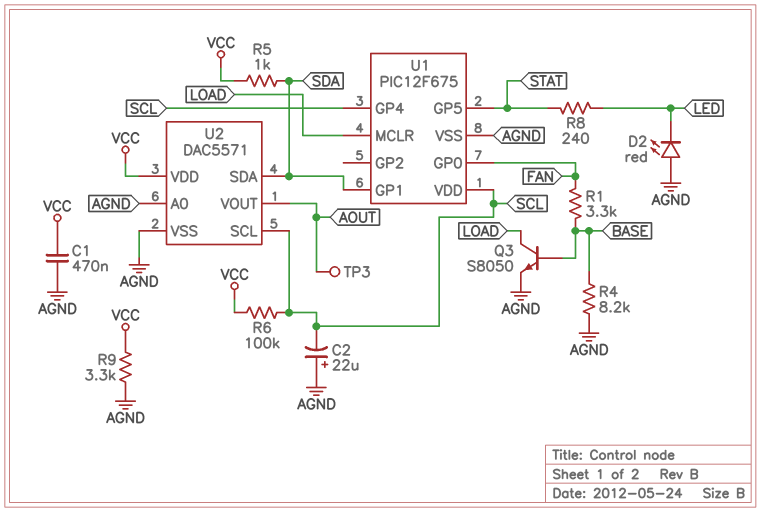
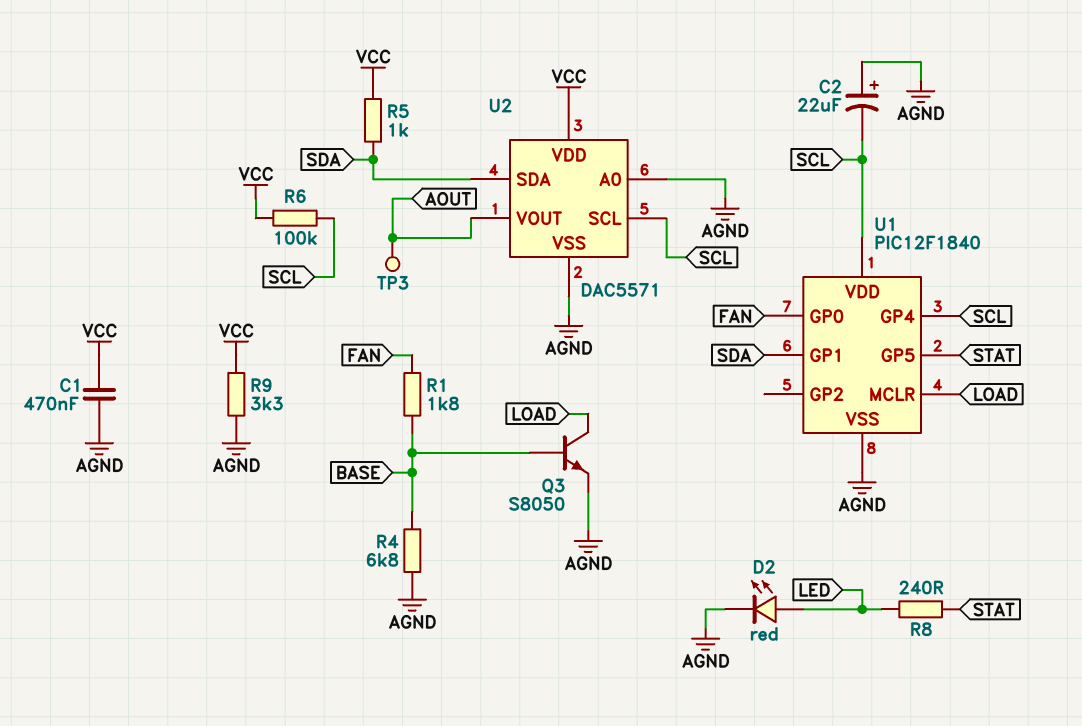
D2: LED red (A AGND, K LED) -> LED red (A LED, K AGND)
R1: 3.3k (BASE, FAN) -> 1.8k (BASE, FAN)
R4: 8.2k (AGND, BASE) -> 6.8k (AGND, BASE)
U1: PIC12F675 -> PIC12F1840

